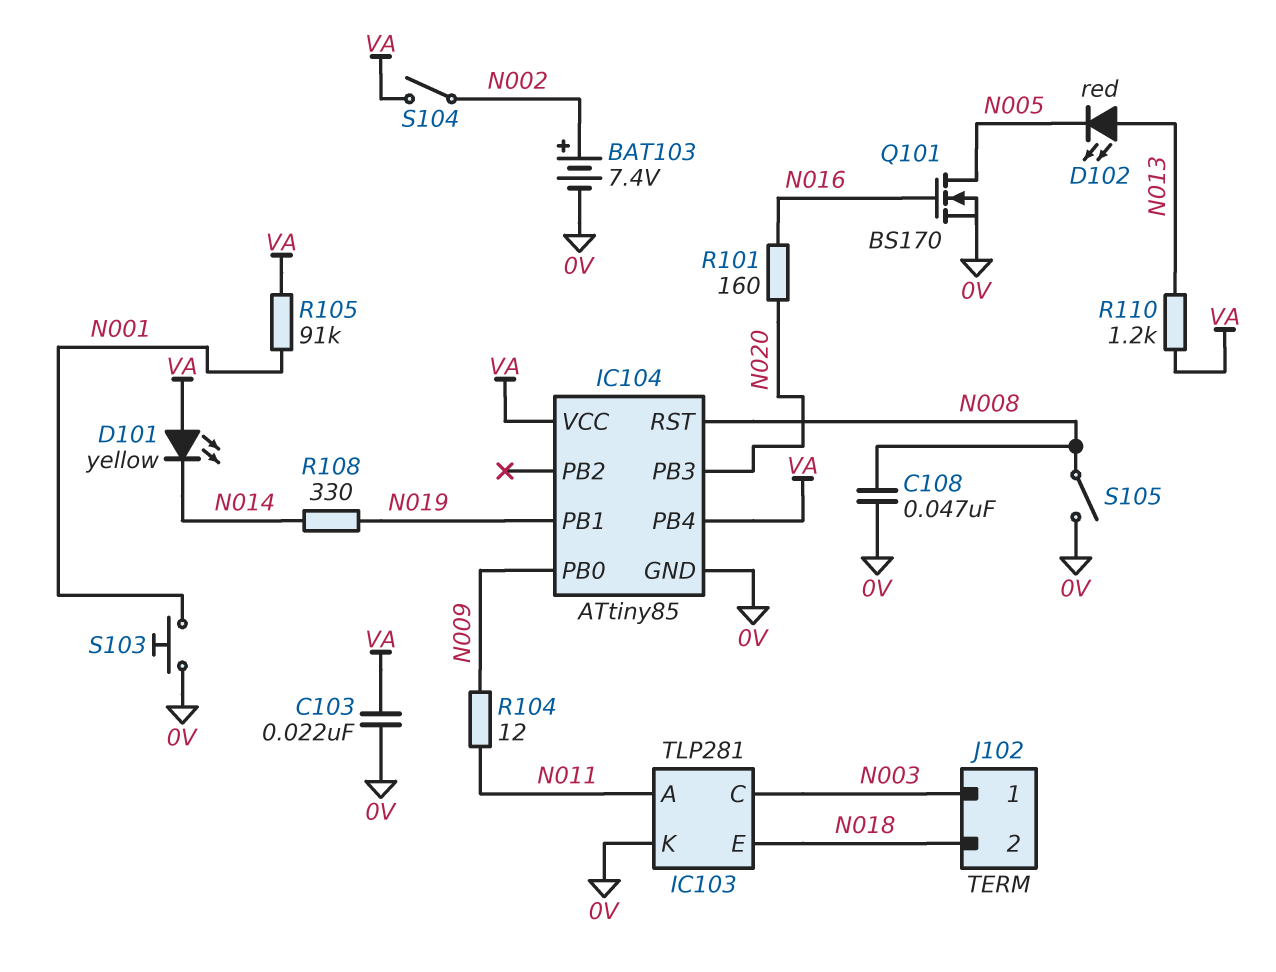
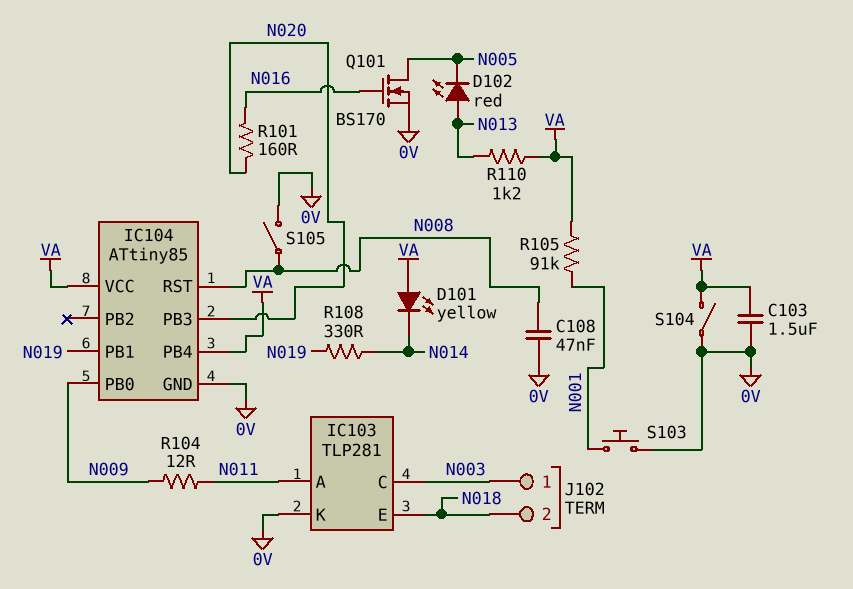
BAT103: 7.4V (plus N002, minus 0V) -> none
C103: 22nF (0V, VA) -> 1.5uF (0V, VA)
S104: switch (N002, VA) -> switch (0V, VA)

